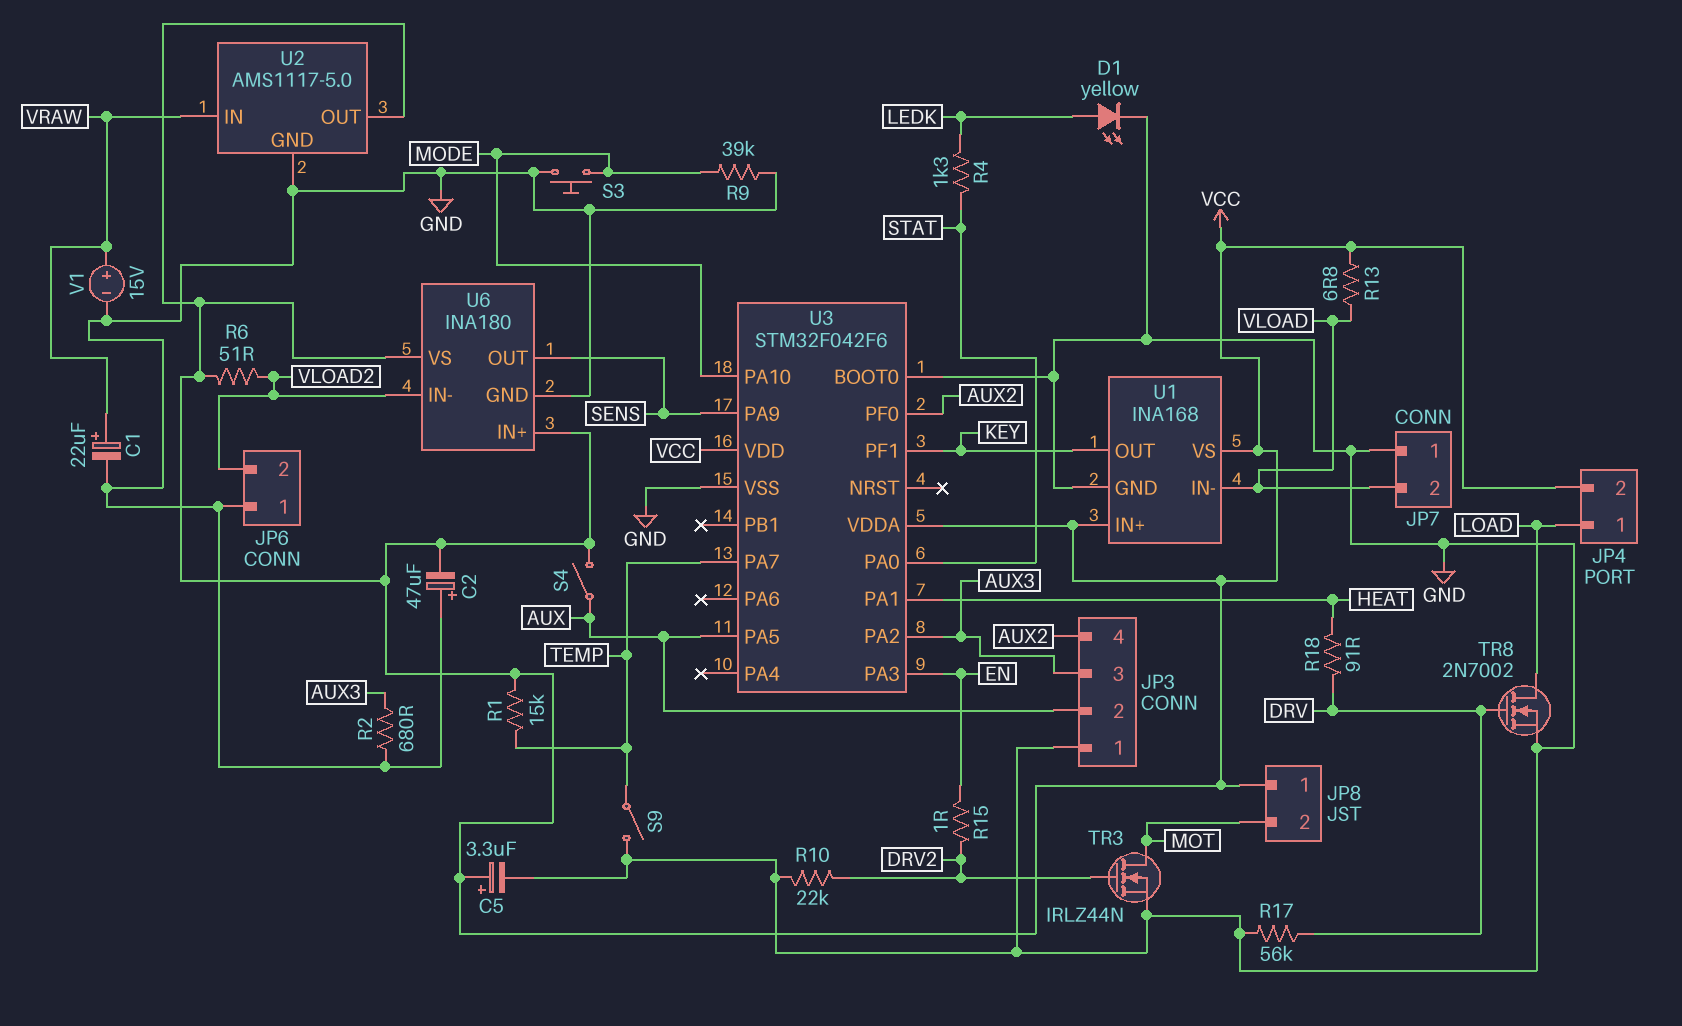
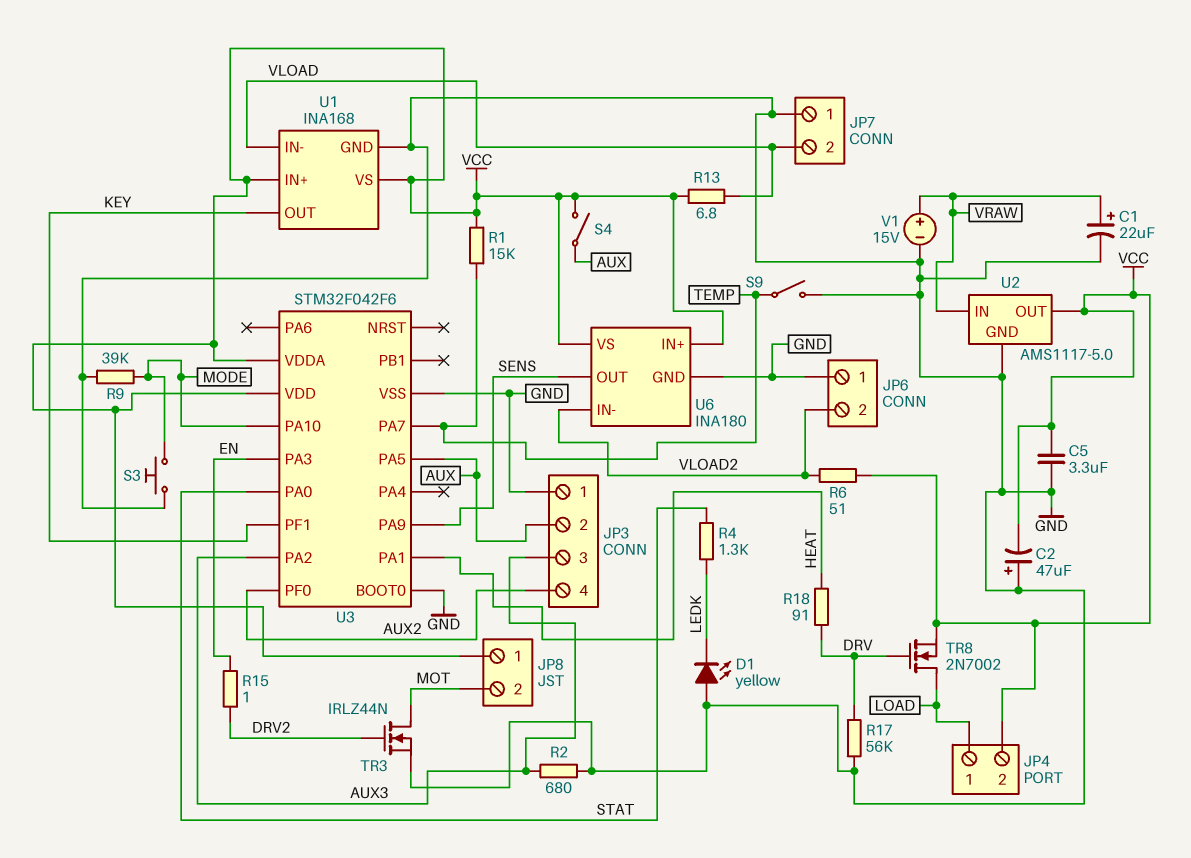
C5: 3.3uF (plus VCC, minus GND) -> 3.3uF (GND, VCC)
D1: LED yellow (A LEDK, K GND) -> LED yellow (A GND, K LEDK)
R10: 22k (DRV2, GND) -> none
TR8: NMOS 2N7002 (G DRV, D LOAD, S GND) -> NMOS 2N7002 (G DRV, D LOAD, S VCC)

